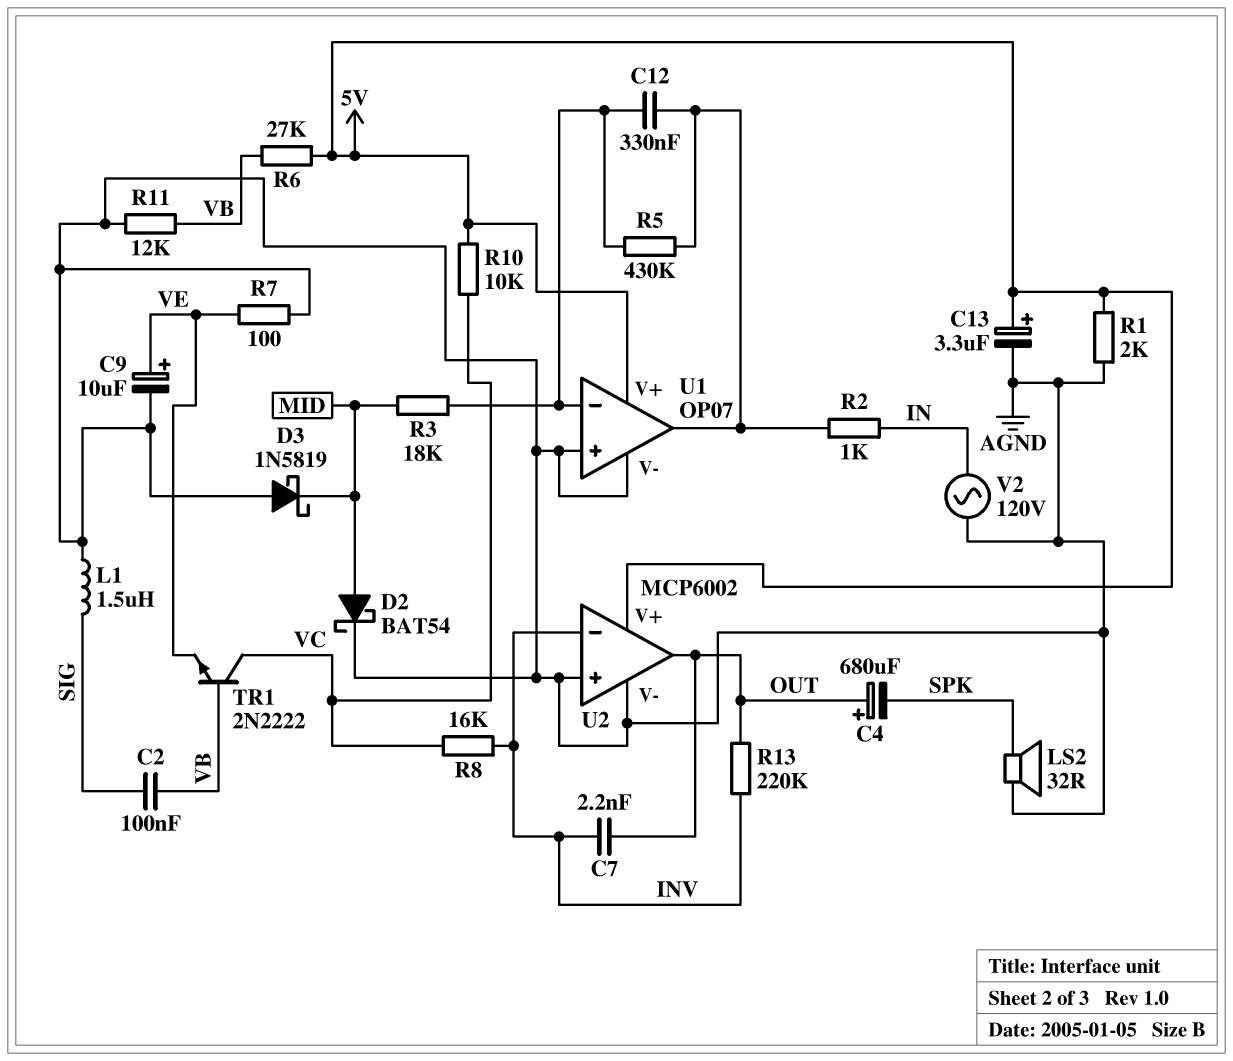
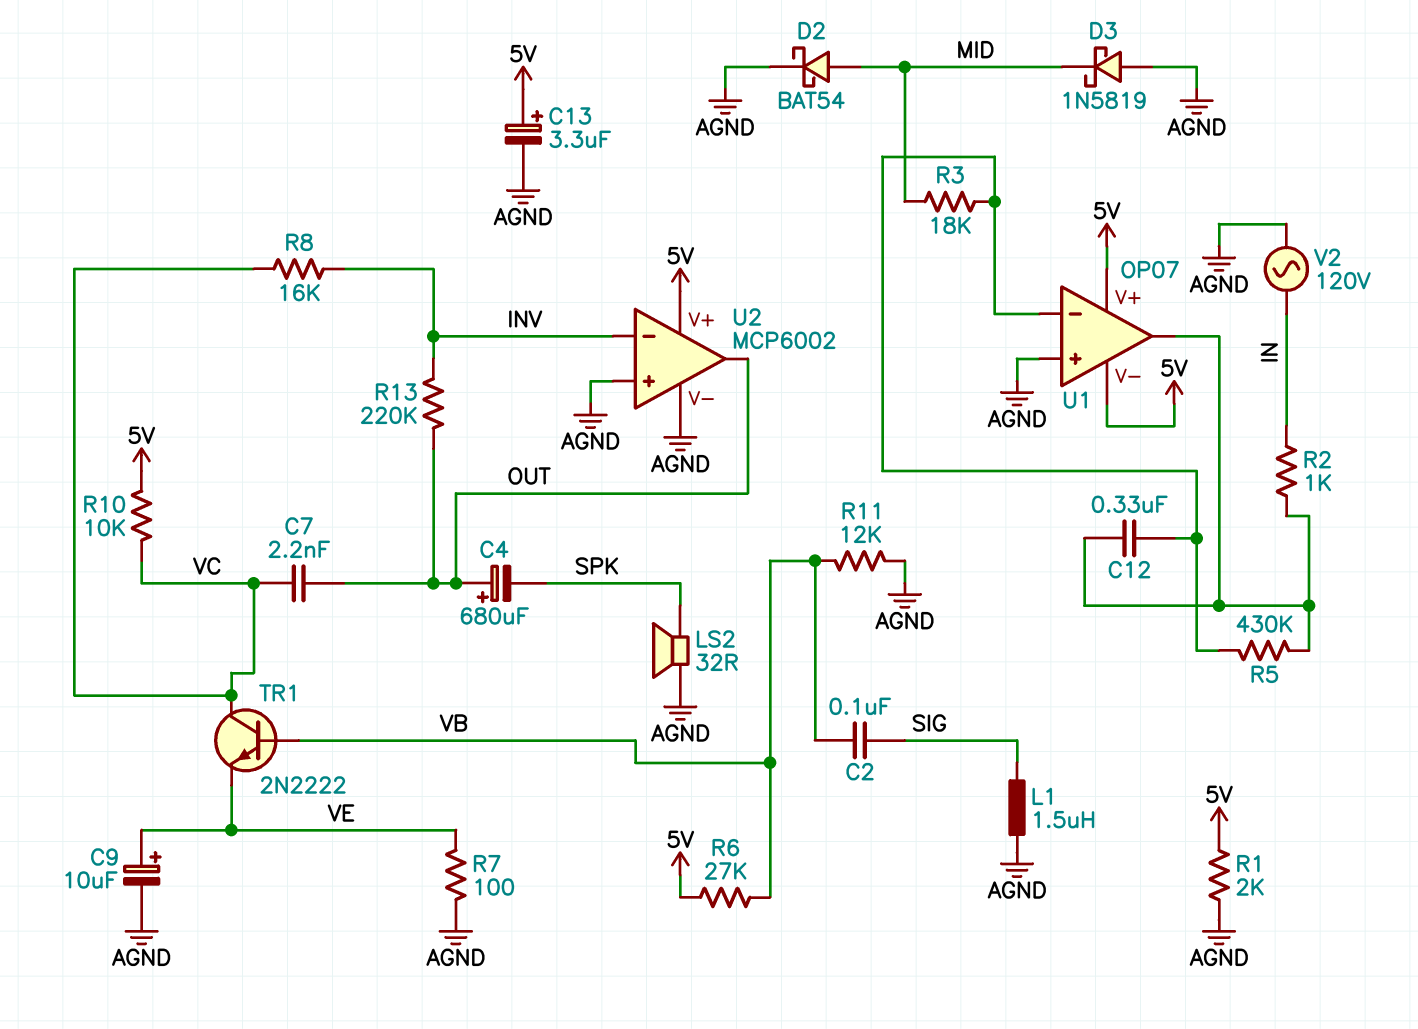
C7: 2.2nF (INV, OUT) -> 2.2nF (OUT, VC)
U1 pin V-: AGND -> 5V

